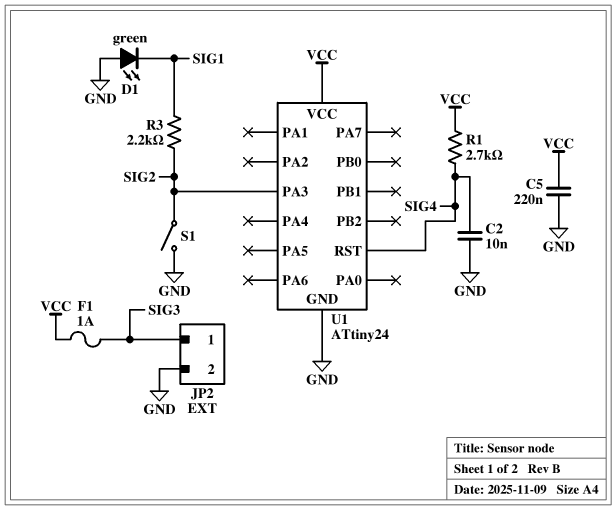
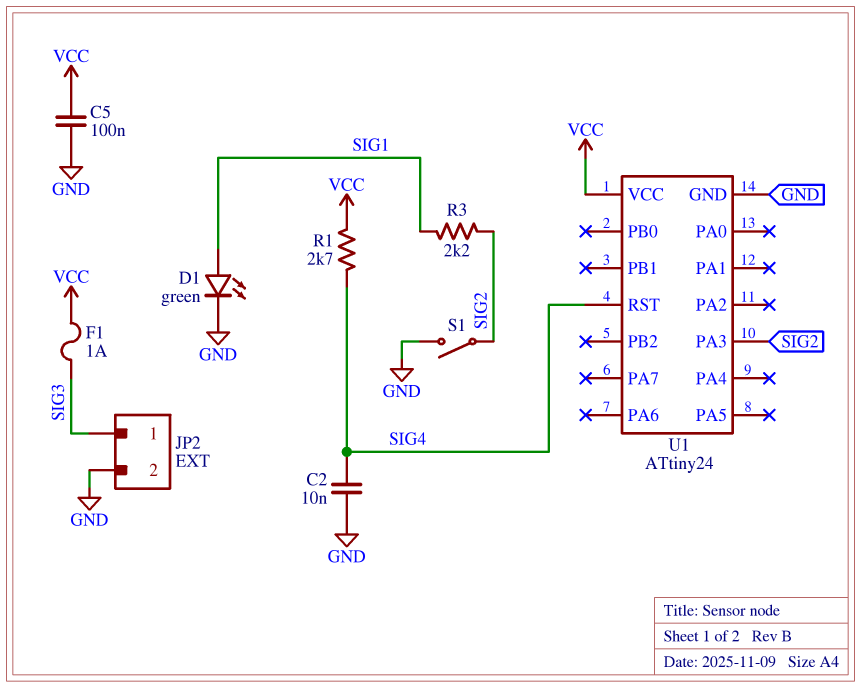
C5: 220nF (GND, VCC) -> 100nF (GND, VCC)
D1: LED green (A GND, K SIG1) -> LED green (A SIG1, K GND)

